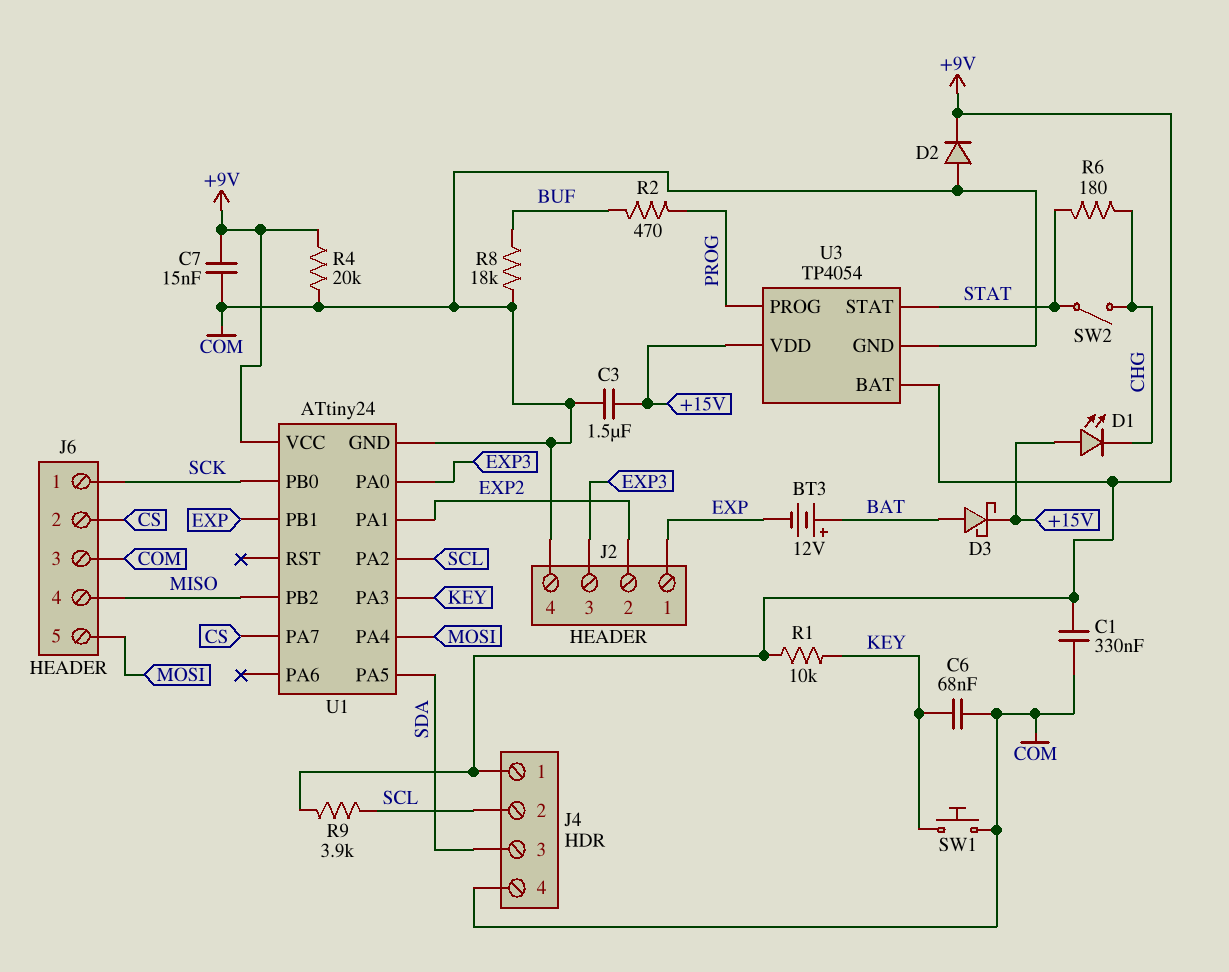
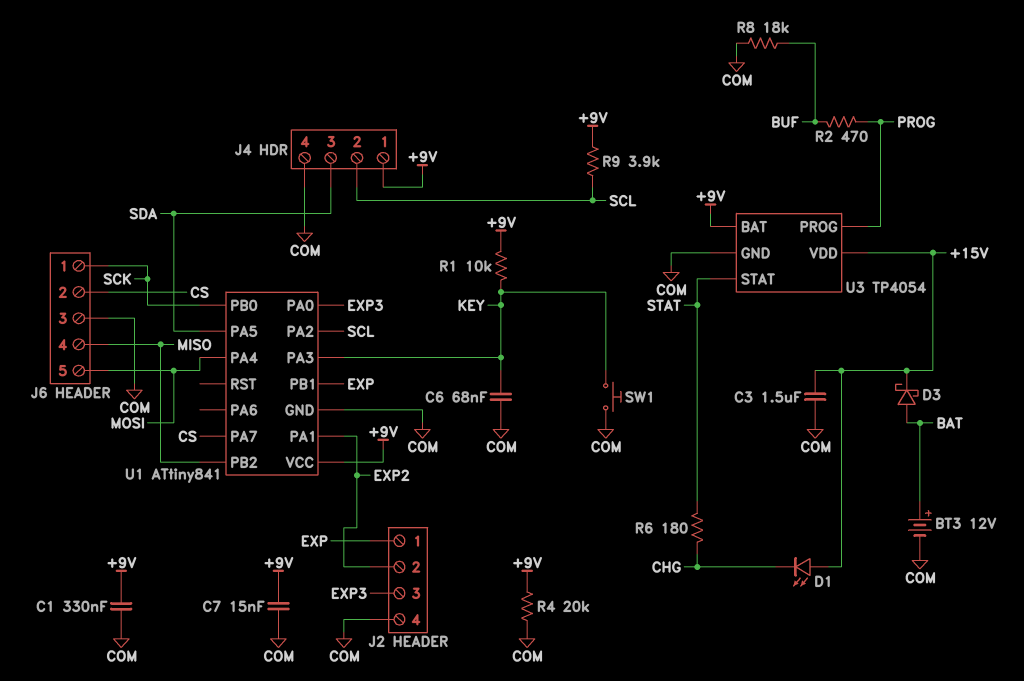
BT3: 12V (plus BAT, minus EXP) -> 12V (plus BAT, minus COM)
D2: diode (A COM, K +9V) -> none
SW2: switch (CHG, STAT) -> none
U1: ATtiny24 -> ATtiny841

